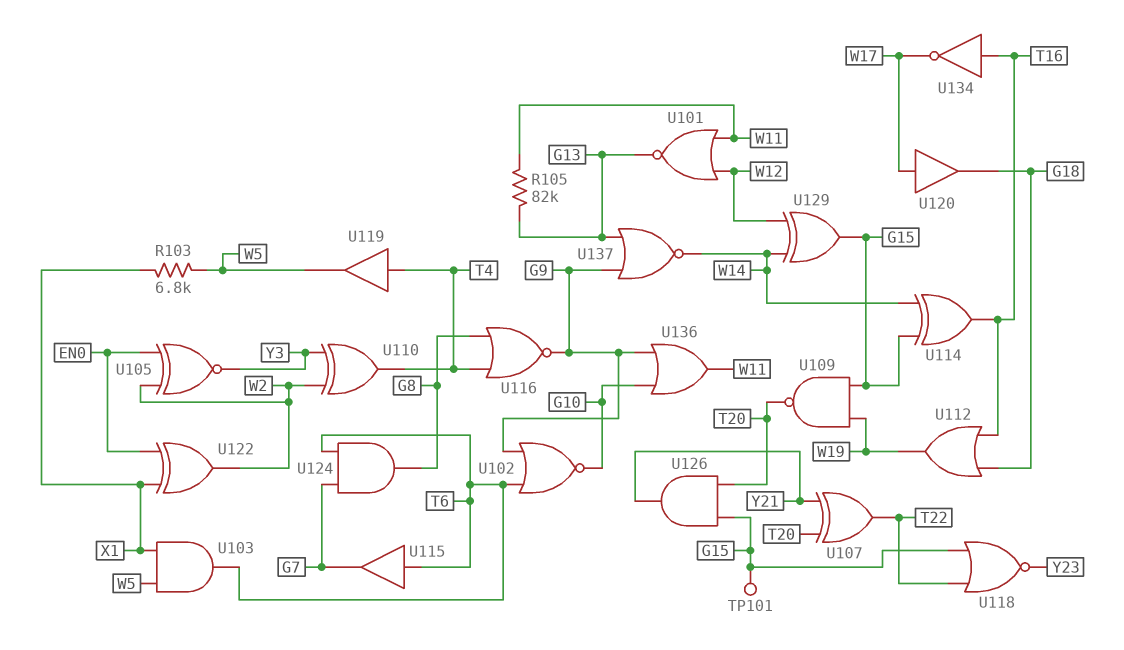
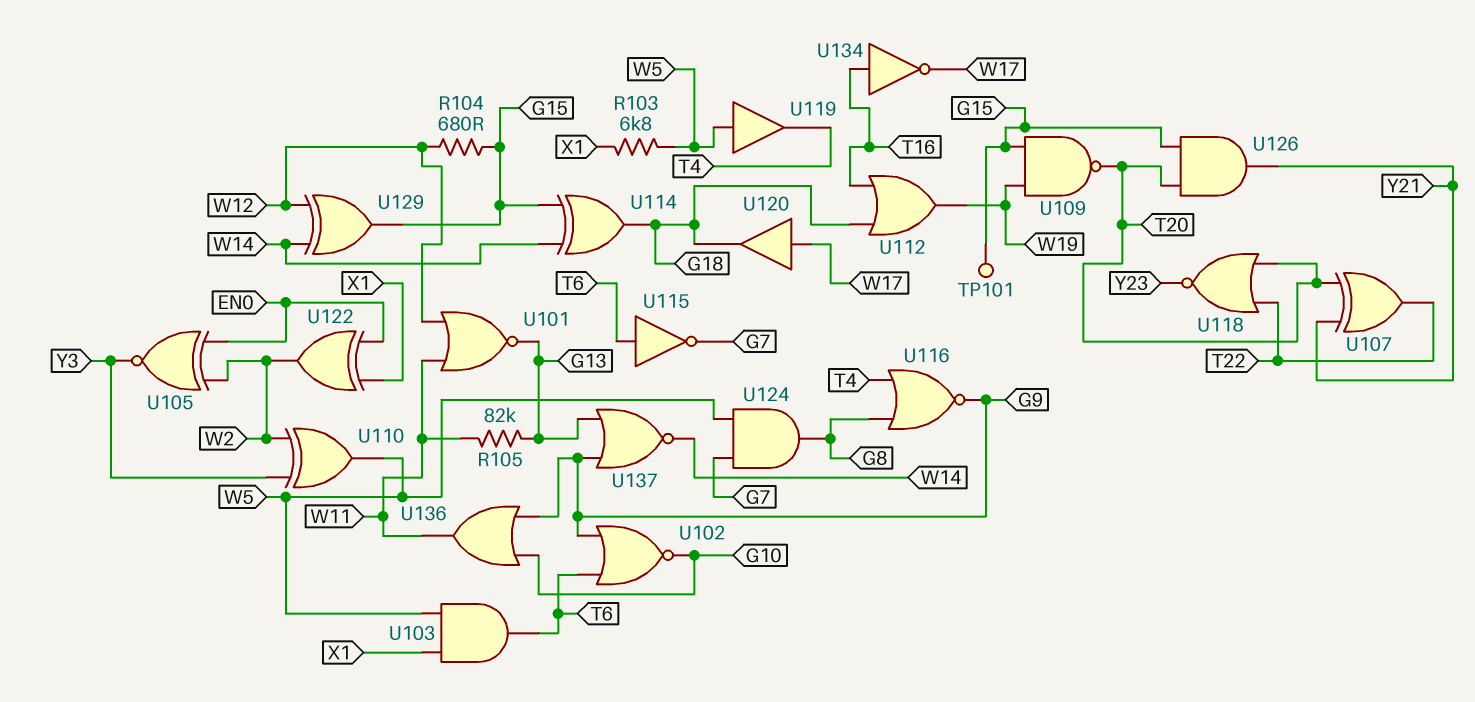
R104: none -> 680 (G15, W12)
U110: XOR (in W2, in Y3, out T4) -> XOR (in W2, in Y3, out W5)
U114: XOR (in G15, in W14, out T16) -> XOR (in G15, in W14, out G18)
U115: buffer (in T6, out G7) -> NOT (in T6, out G7)
U118: NOR (in G15, in T22, out Y23) -> NOR (in T20, in T22, out Y23)
U119: buffer (in T4, out W5) -> buffer (in W5, out T4)
U124: AND (in G7, in T6, out G8) -> AND (in G7, in W5, out G8)

